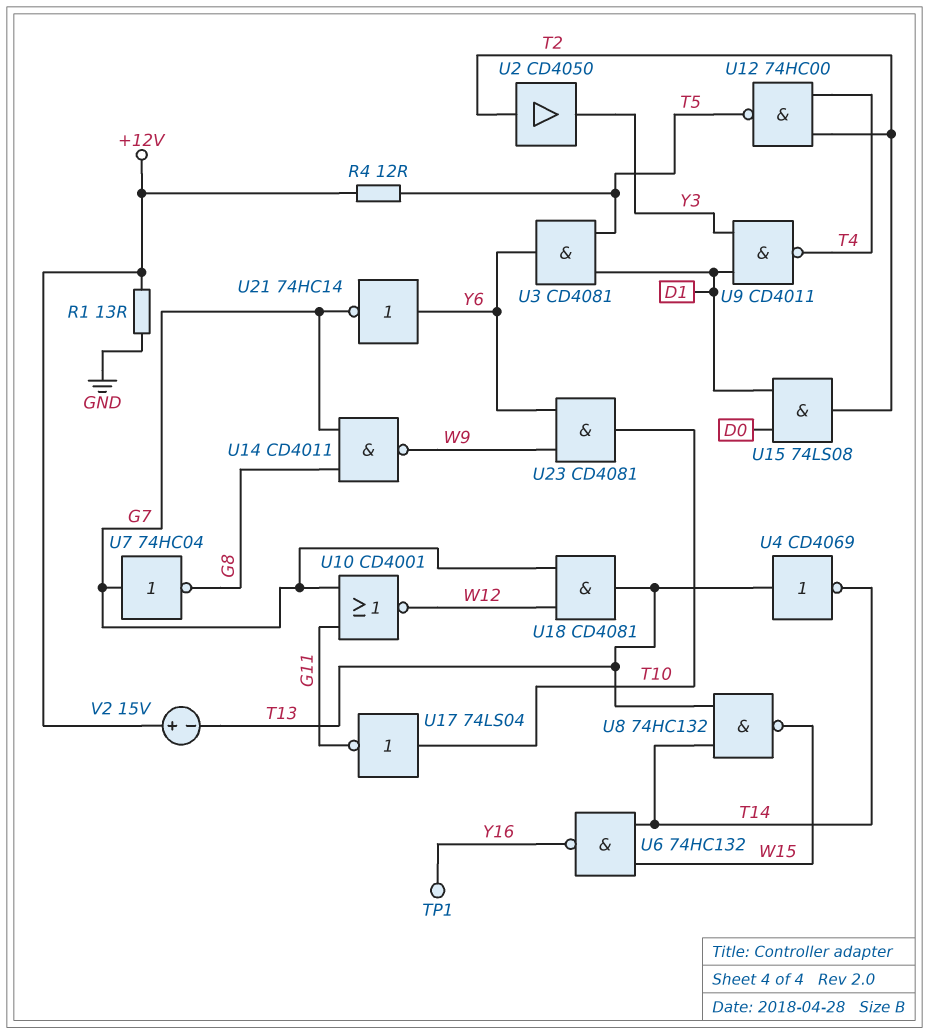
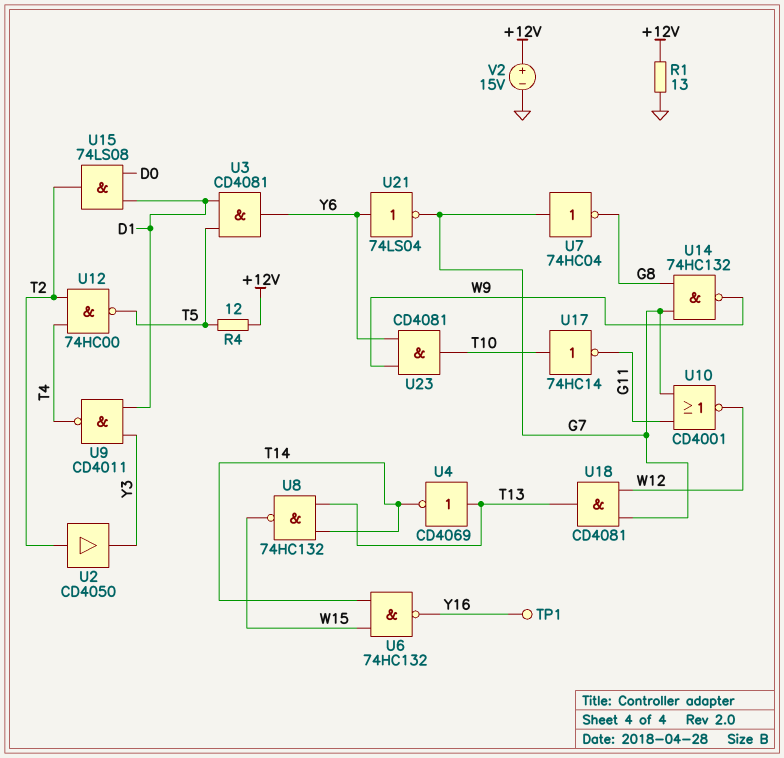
U14: NAND CD4011 (in G7, in G8, out W9) -> NAND 74HC132 (in G7, in G8, out W9)
U17: NOT 74LS04 (in T10, out G11) -> NOT 74HC14 (in T10, out G11)
U21: NOT 74HC14 (in Y6, out G7) -> NOT 74LS04 (in Y6, out G7)
V2: 15V (plus +12V, minus T13) -> 15V (plus +12V, minus GND)

